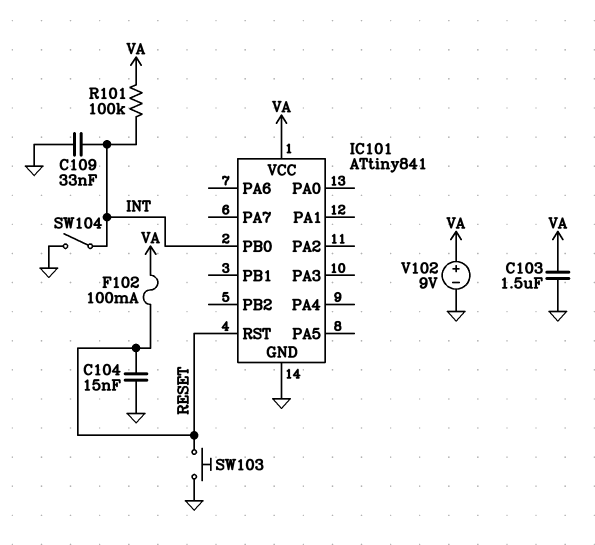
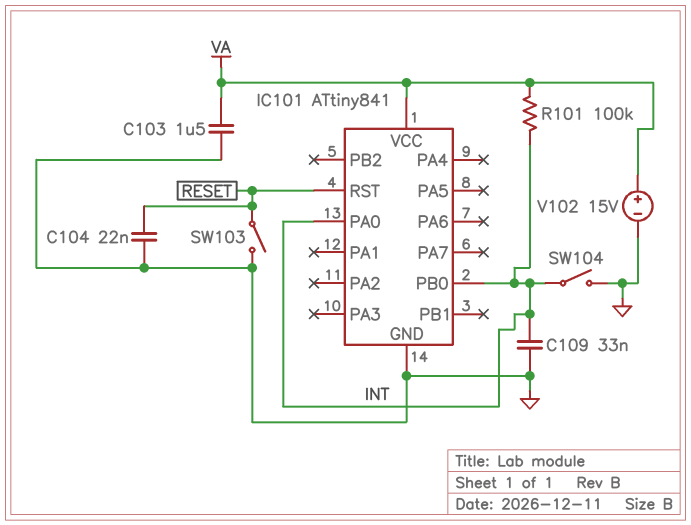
C104: 15nF (GND, RESET) -> 22nF (GND, RESET)
F102: 100mA (RESET, VA) -> none
IC101 pin PA0: none -> INT
SW103: button (GND, RESET) -> switch (GND, RESET)
V102: 9V (plus VA, minus GND) -> 15V (plus VA, minus GND)

